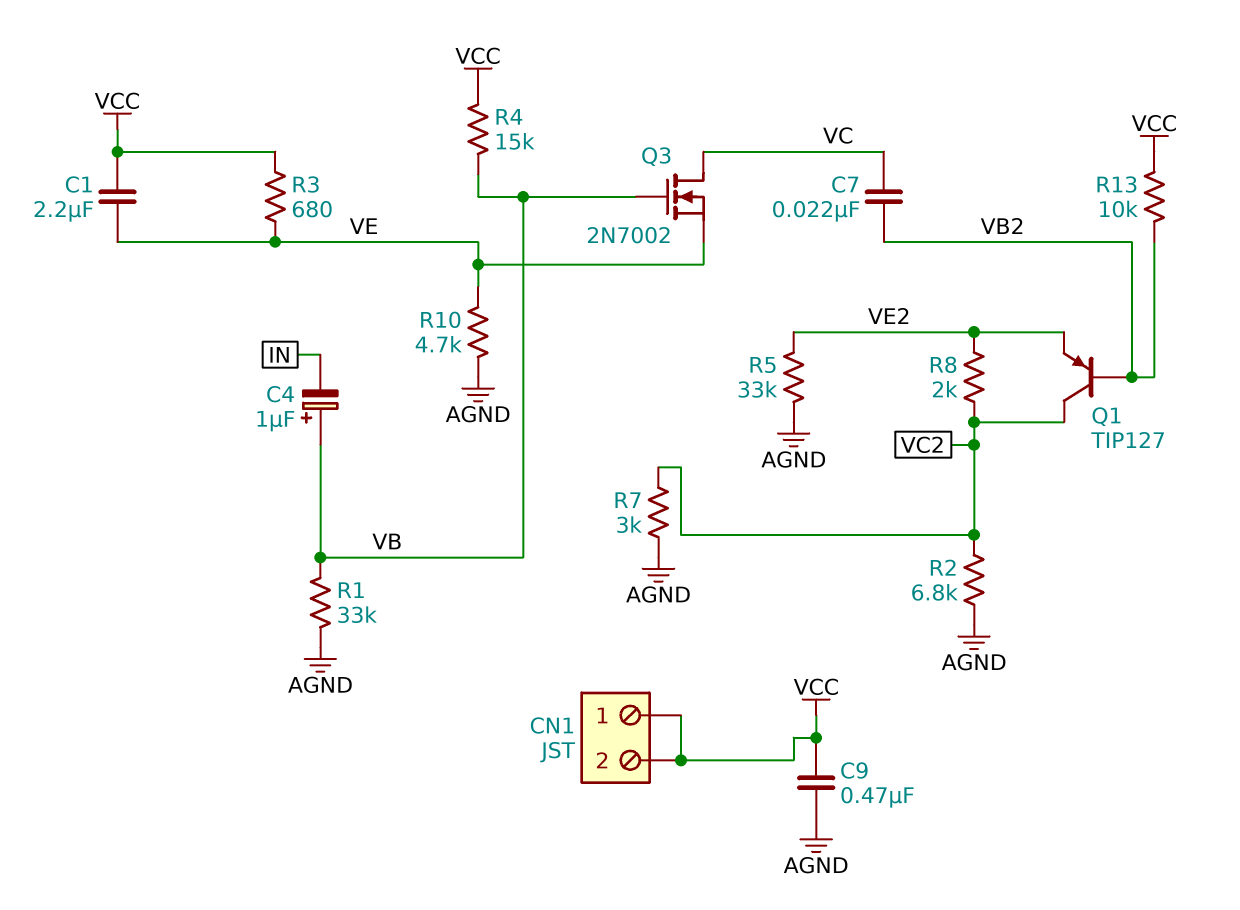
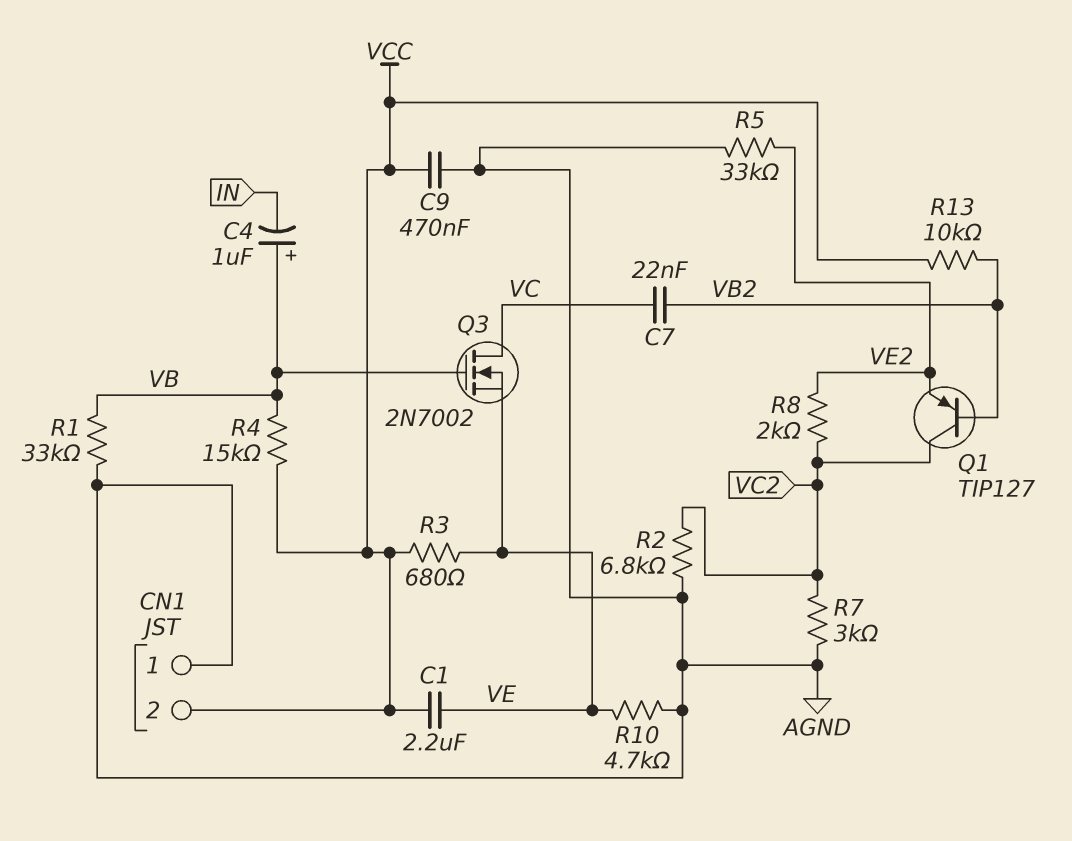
CN1 pin 1: VCC -> AGND

